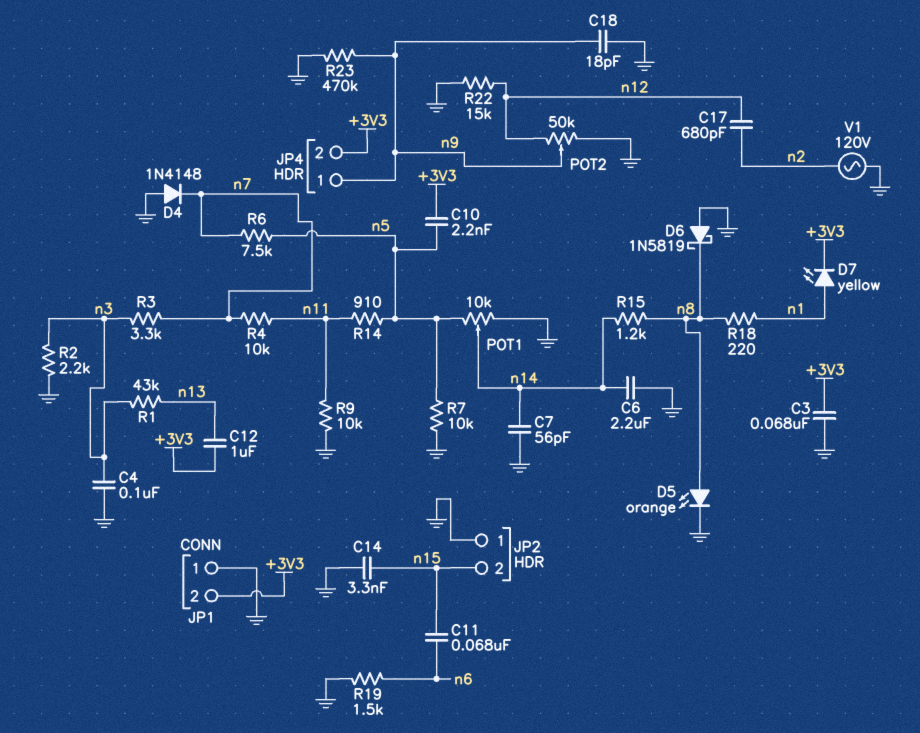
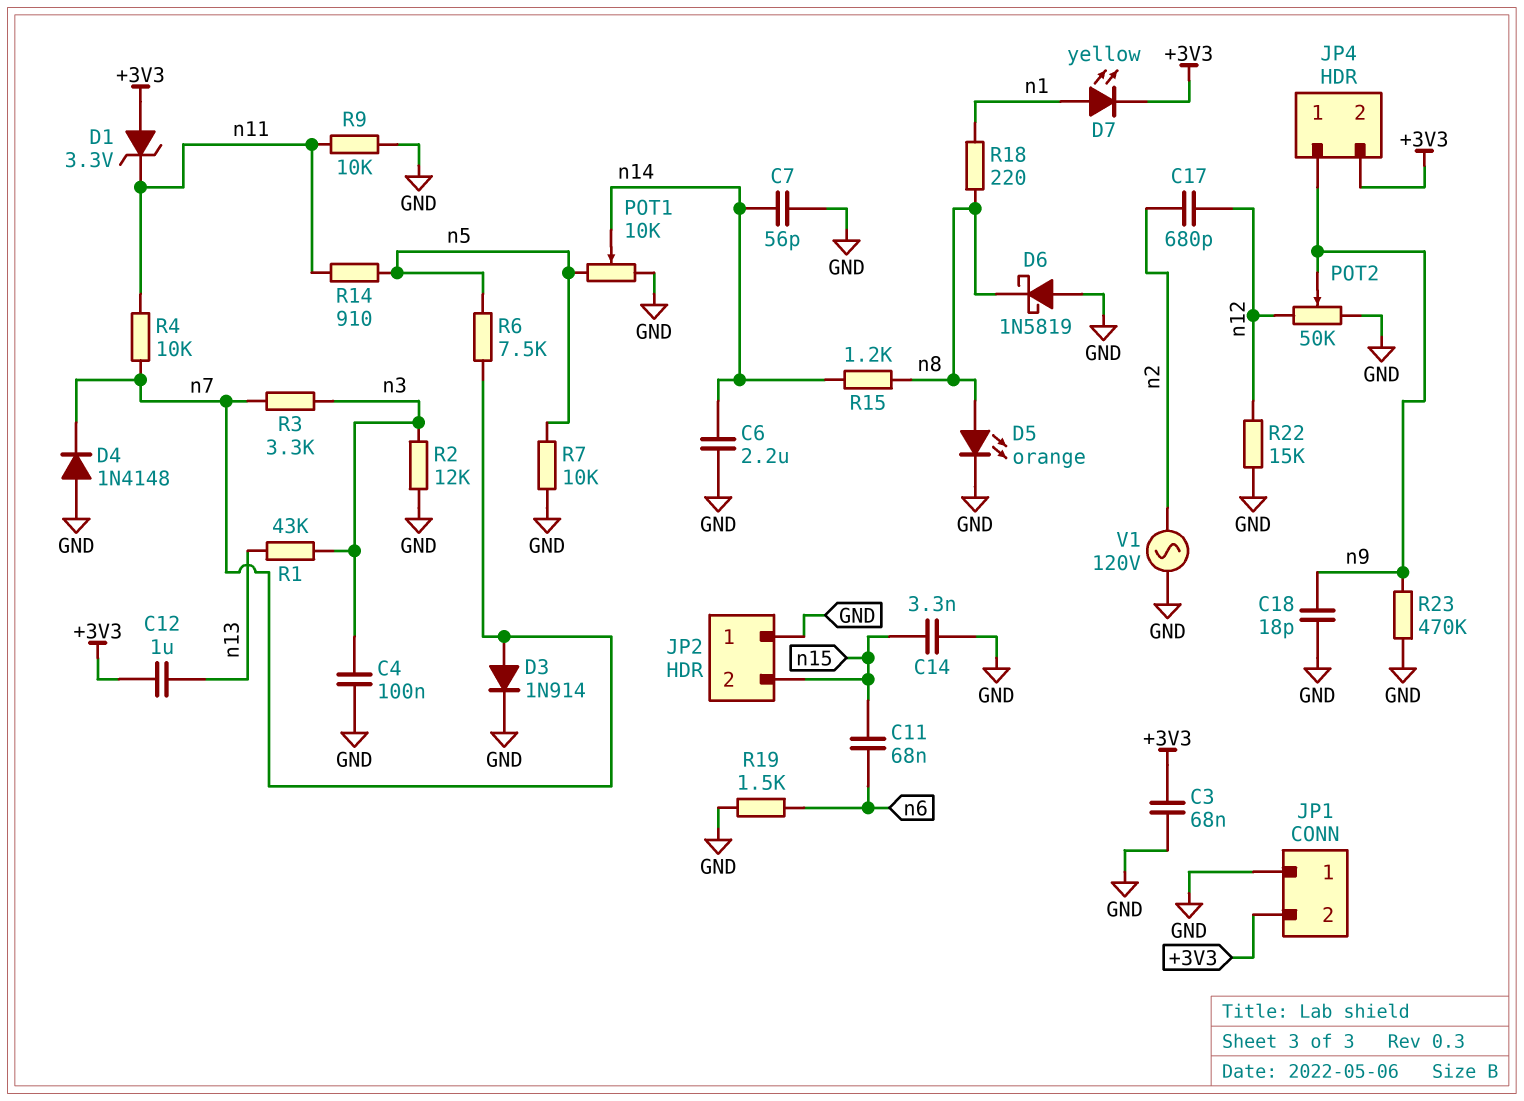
C10: 2.2nF (+3V3, n5) -> none
D1: none -> zener 3.3V (A +3V3, K n11)
D3: none -> diode 1N914 (A n7, K GND)
R2: 2.2k (GND, n3) -> 12k (GND, n3)

